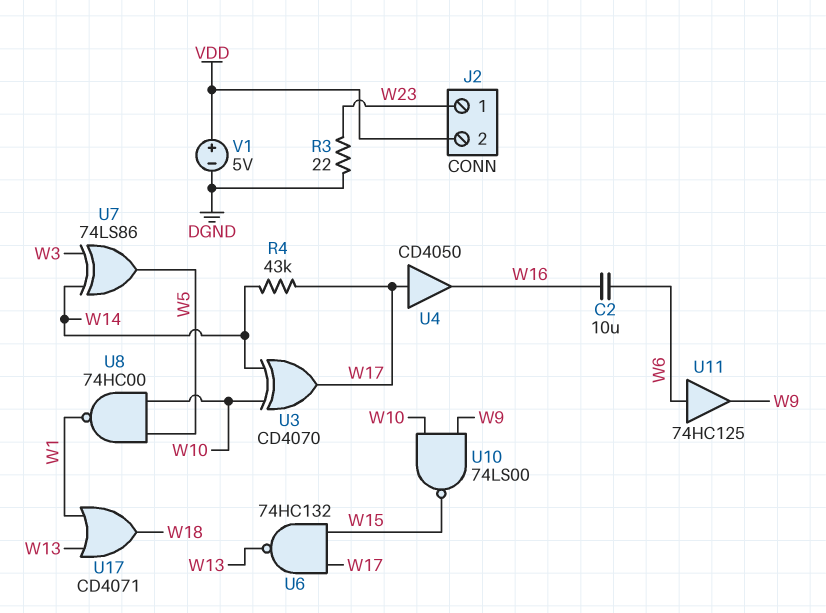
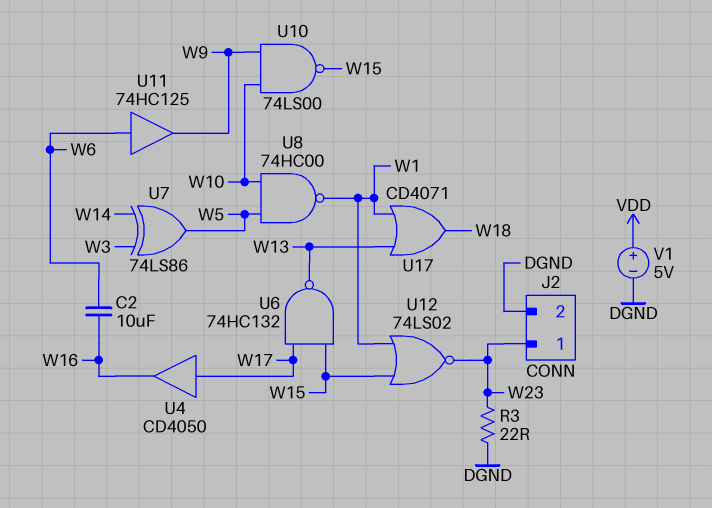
J2 pin 2: VDD -> DGND
R4: 43k (W14, W17) -> none
U3: XOR CD4070 (in W10, in W14, out W17) -> none
U12: none -> NOR 74LS02 (in W1, in W15, out W23)

